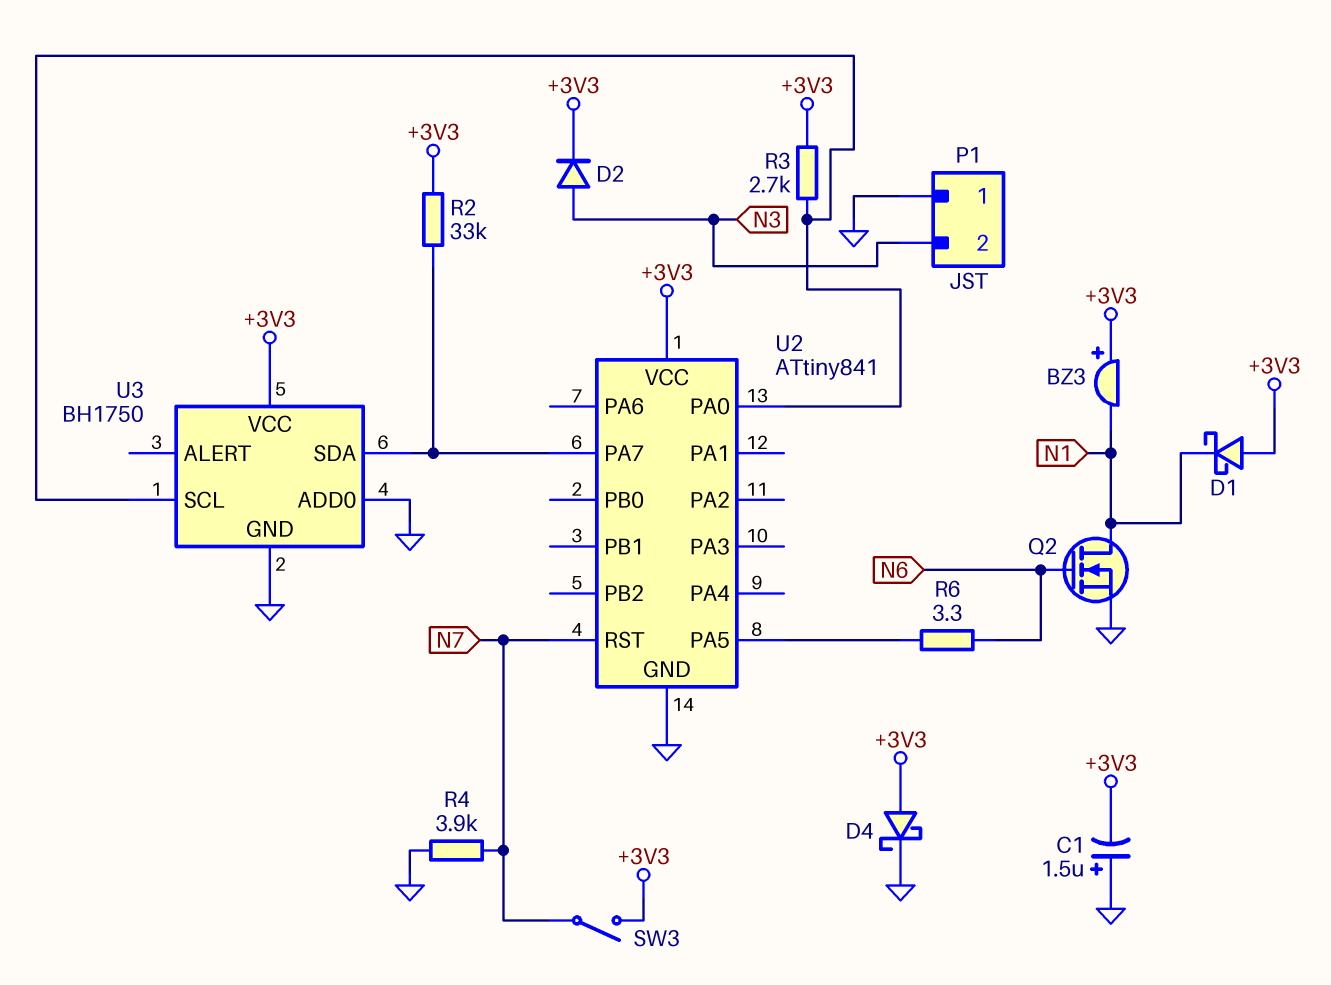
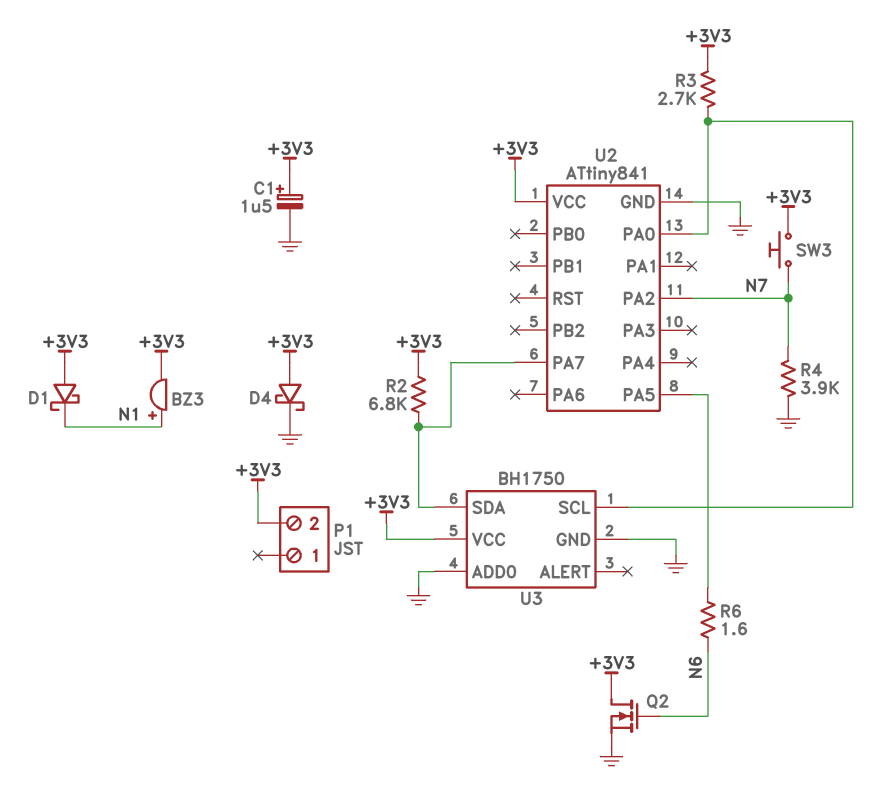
BZ3: buzzer (plus +3V3, minus N1) -> buzzer (plus N1, minus +3V3)
C1: 1.5uF (plus GND, minus +3V3) -> 1.5uF (plus +3V3, minus GND)
D2: diode (A N3, K +3V3) -> none
P1 pin 1: GND -> none
P1 pin 2: N3 -> +3V3
Q2: NMOS (G N6, D N1, S GND) -> NMOS (G N6, D +3V3, S GND)
R2: 33k (+3V3, U2/PA7) -> 6.8k (+3V3, U2/PA7)
R6: 3.3 (N6, U2/PA5) -> 1.6 (N6, U2/PA5)
SW3: switch (+3V3, N7) -> button (+3V3, N7)
U2 pin PA2: none -> N7
U2 pin RST: N7 -> none

